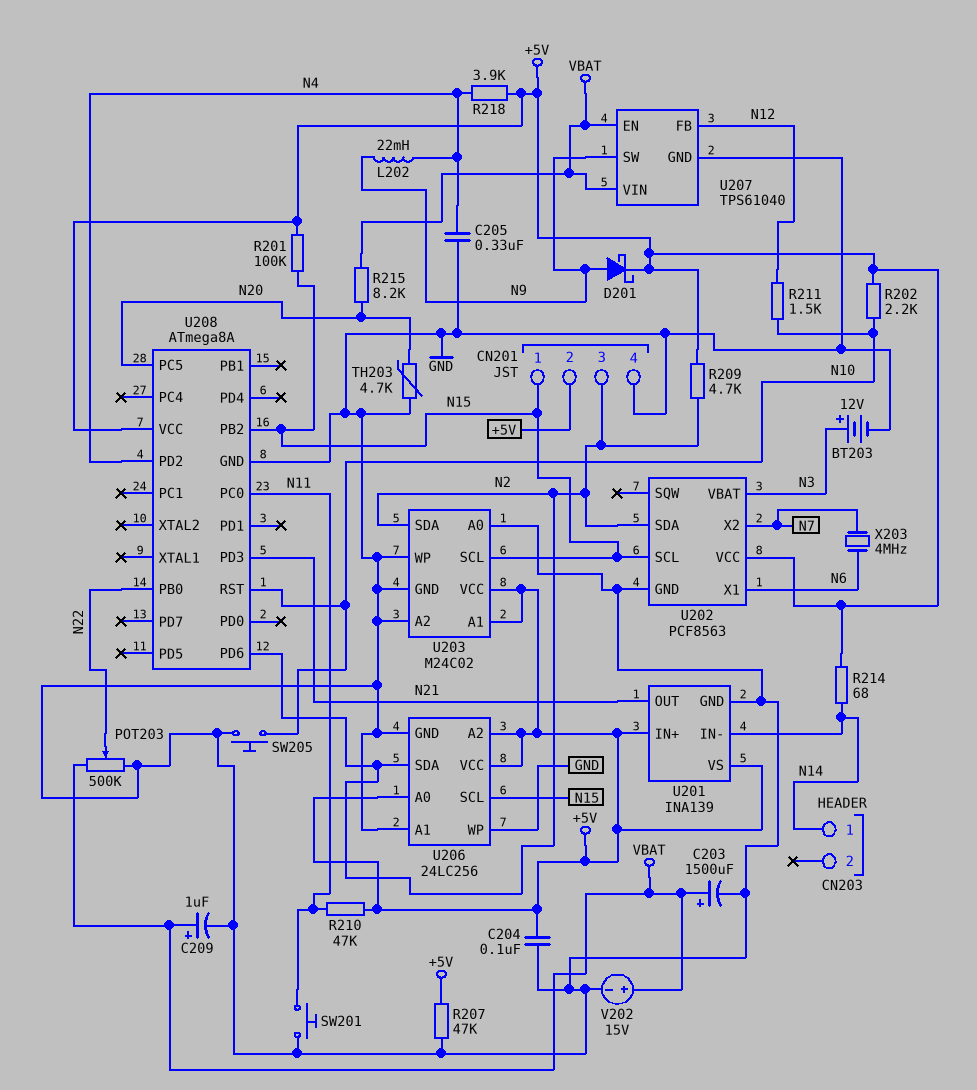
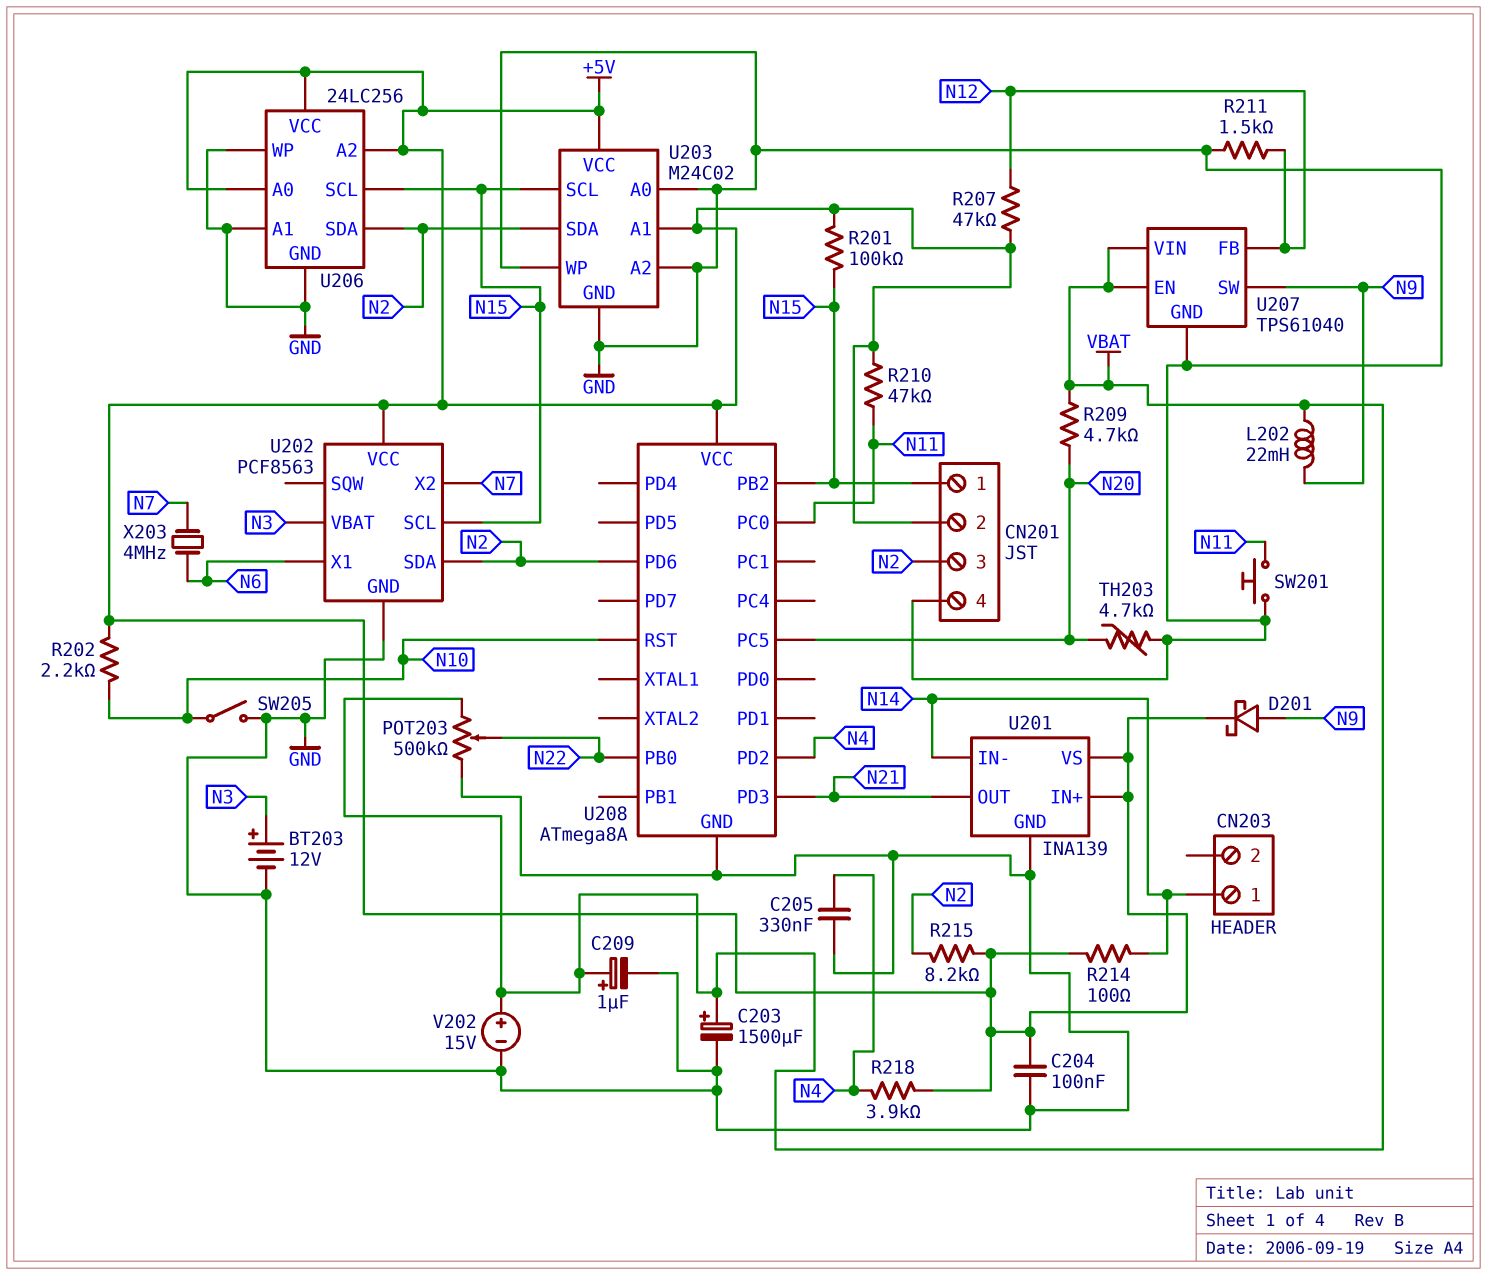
L202: 22mH (N4, N9) -> 22mH (N9, VBAT)
R207: 47k (+5V, GND) -> 47k (+5V, N12)
R209: 4.7k (+5V, N2) -> 4.7k (N20, VBAT)
R211: 1.5k (N10, N12) -> 1.5k (GND, N12)
R214: 68 (+5V, N14) -> 100 (+5V, N14)
R215: 8.2k (N20, VBAT) -> 8.2k (+5V, N2)
SW205: button (GND, N10) -> switch (GND, N10)

